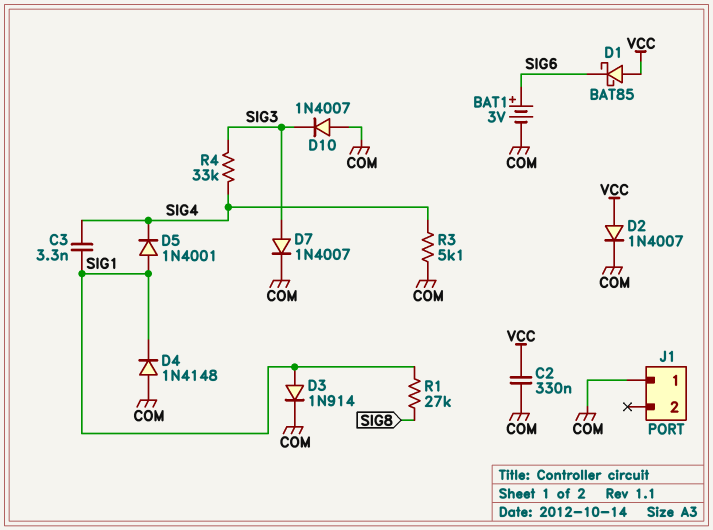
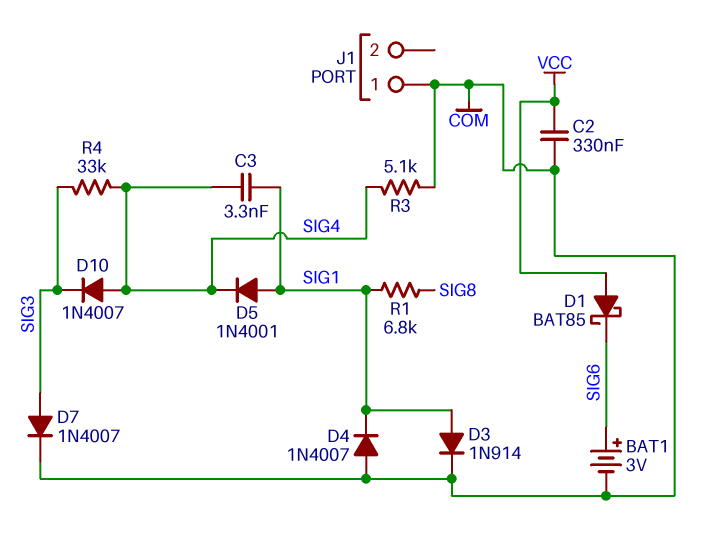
D2: diode 1N4007 (A VCC, K COM) -> none
D4: diode 1N4148 (A COM, K SIG1) -> diode 1N4007 (A COM, K SIG1)
D10: diode 1N4007 (A COM, K SIG3) -> diode 1N4007 (A SIG4, K SIG3)
R1: 27k (SIG1, SIG8) -> 6.8k (SIG1, SIG8)

